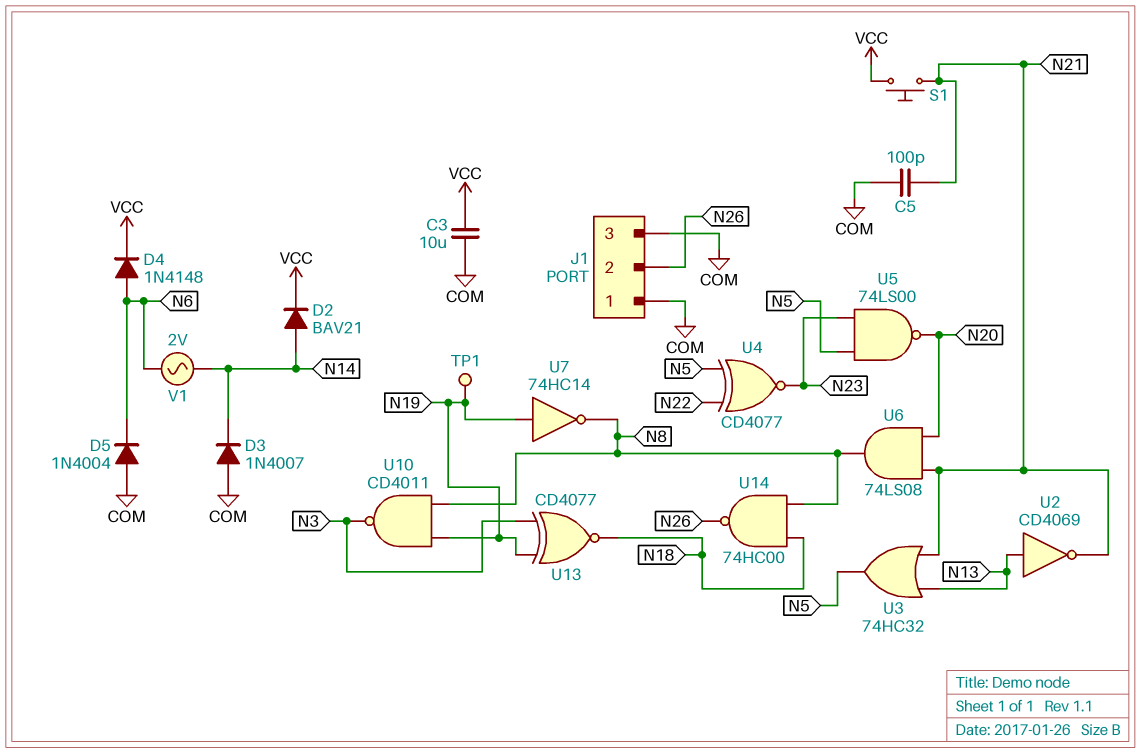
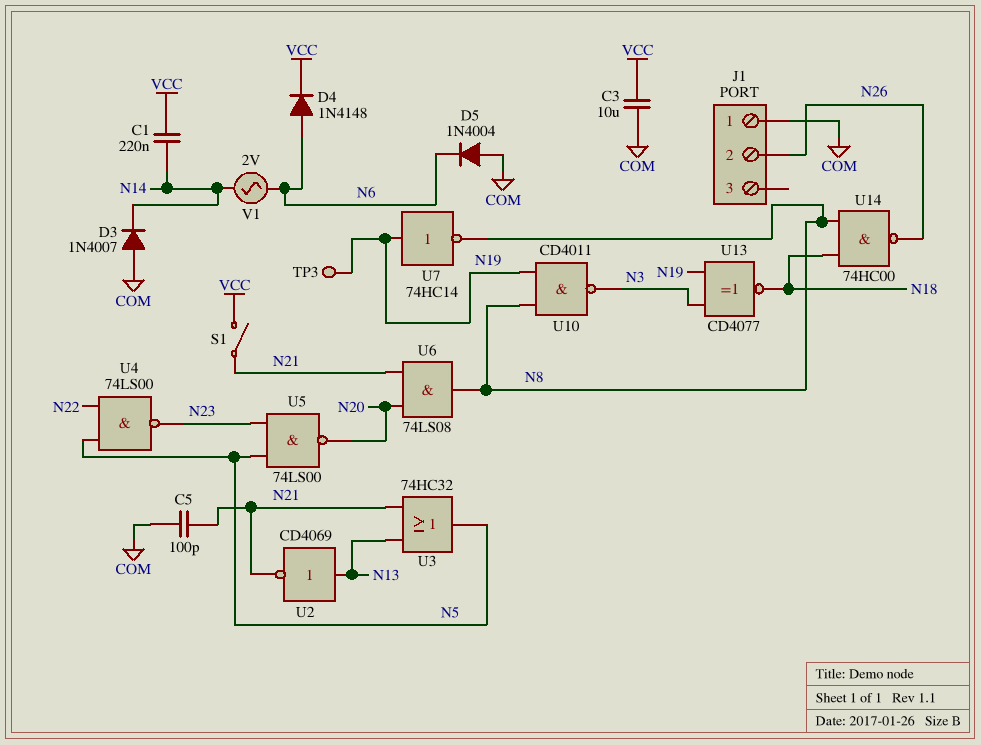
C1: none -> 220nF (N14, VCC)
D2: diode BAV21 (A N14, K VCC) -> none
J1 pin 3: COM -> none
S1: button (N21, VCC) -> switch (N21, VCC)
TP1: test point (N19) -> none
TP3: none -> test point (N19)
U4: XNOR CD4077 (in N5, in N22, out N23) -> NAND 74LS00 (in N5, in N22, out N23)

